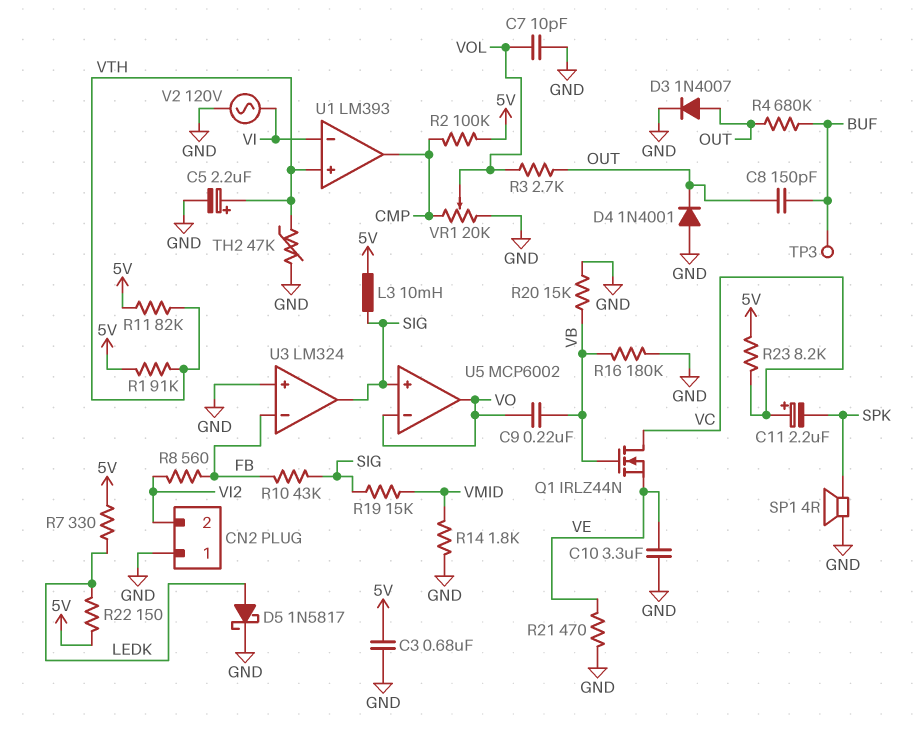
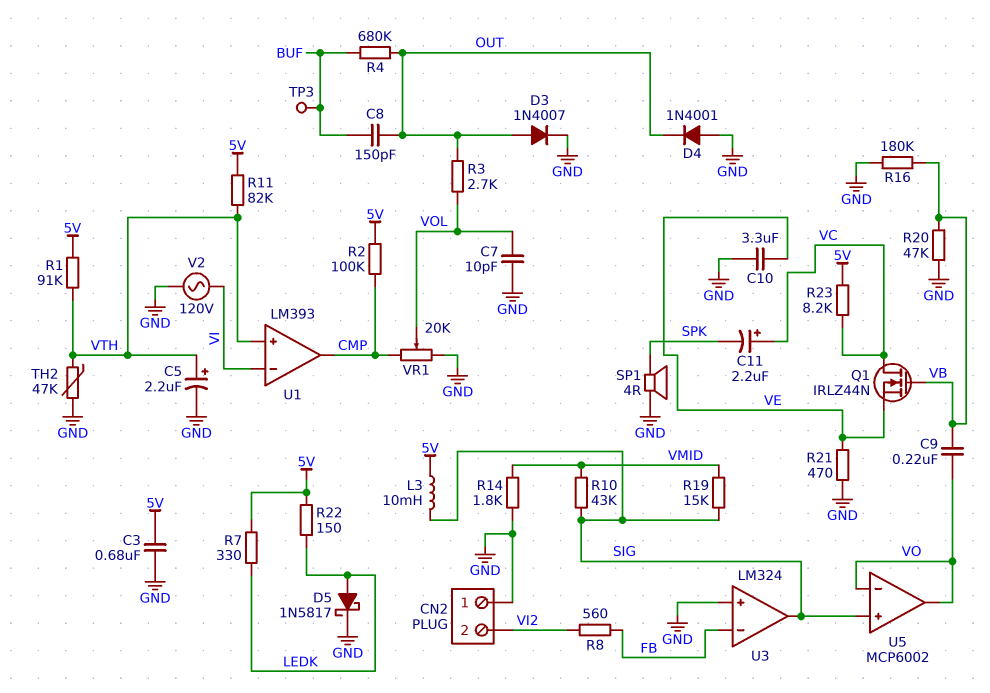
R10: 43k (FB, SIG) -> 43k (SIG, VMID)
R20: 15k (GND, VB) -> 47k (GND, VB)

